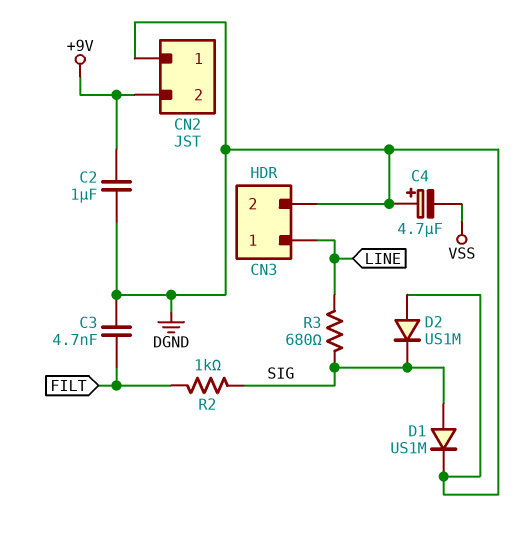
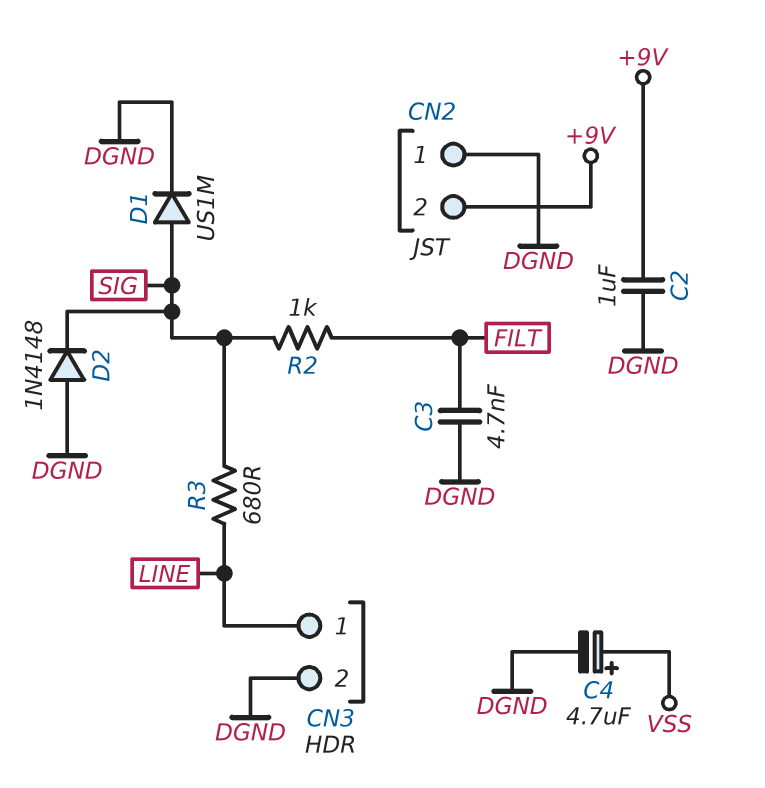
C4: 4.7uF (plus DGND, minus VSS) -> 4.7uF (plus VSS, minus DGND)
D2: diode US1M (A DGND, K SIG) -> diode 1N4148 (A DGND, K SIG)

